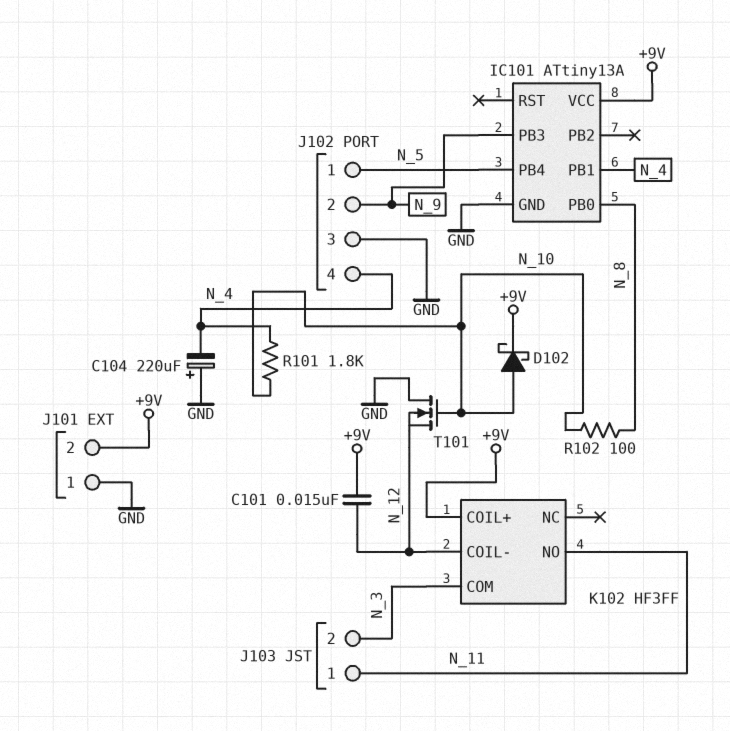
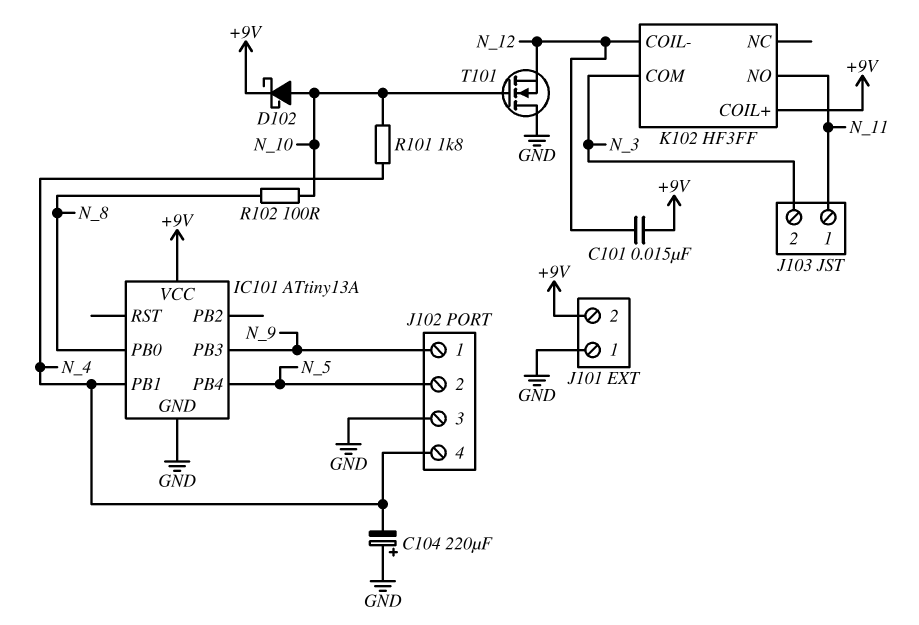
J102 pin 1: N_5 -> N_9
J102 pin 2: N_9 -> N_5

